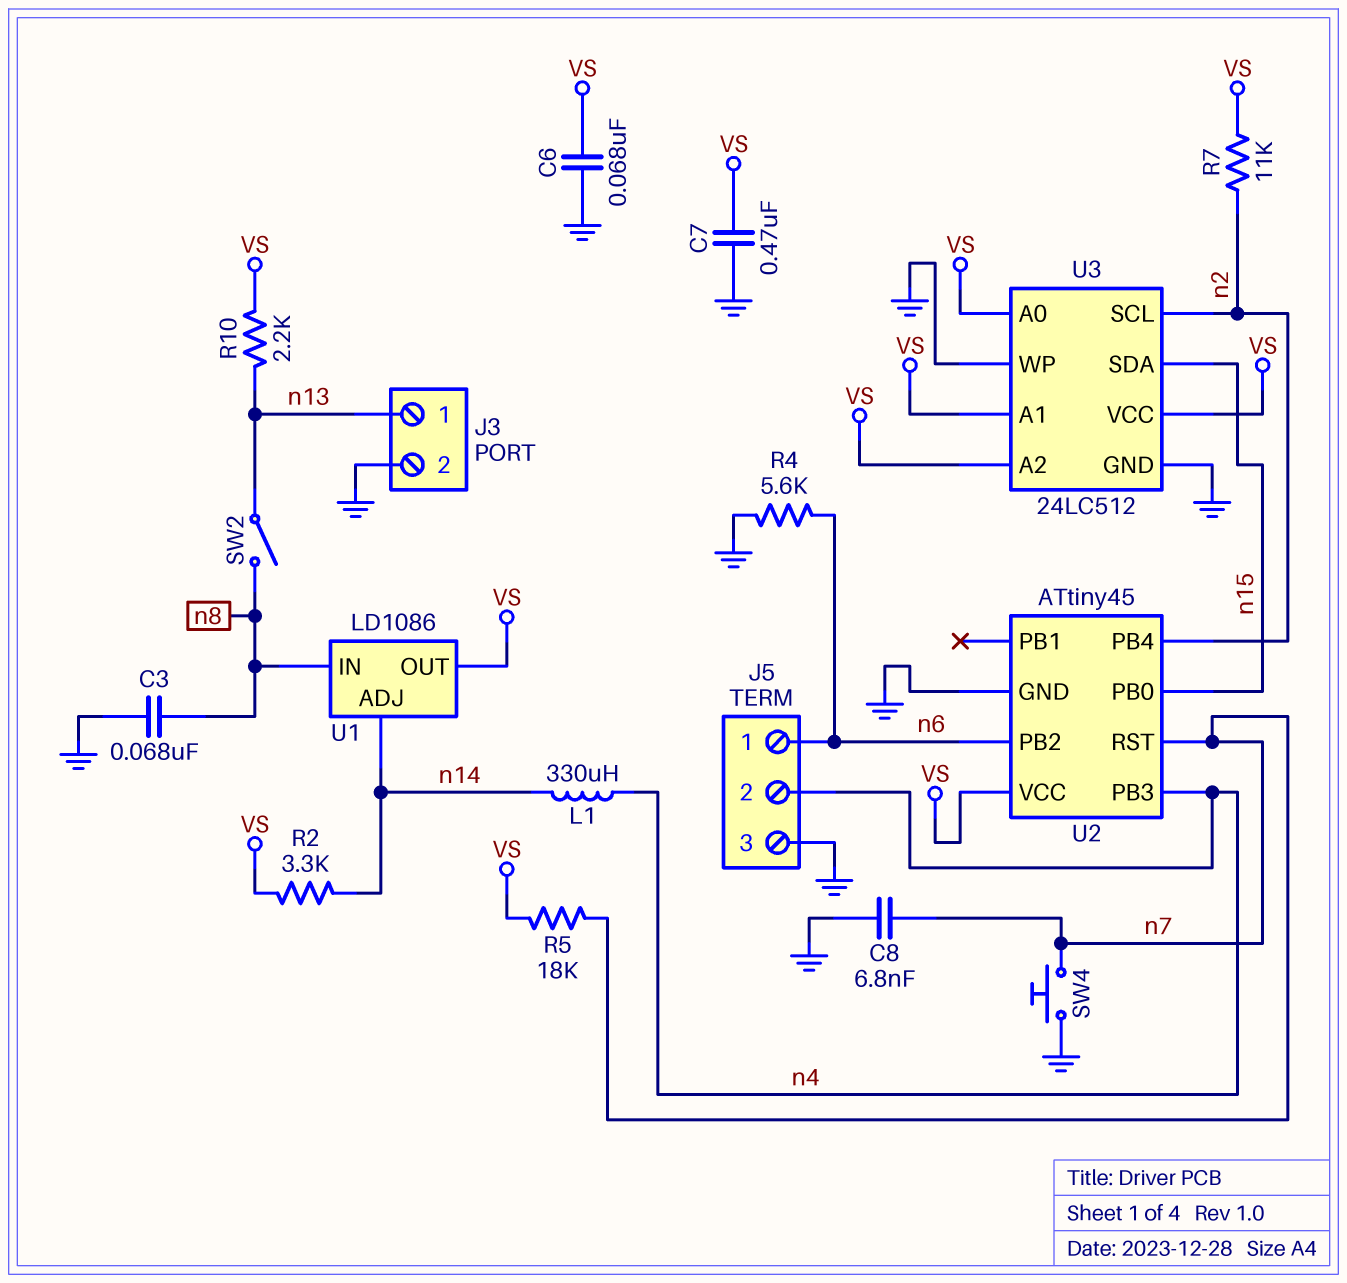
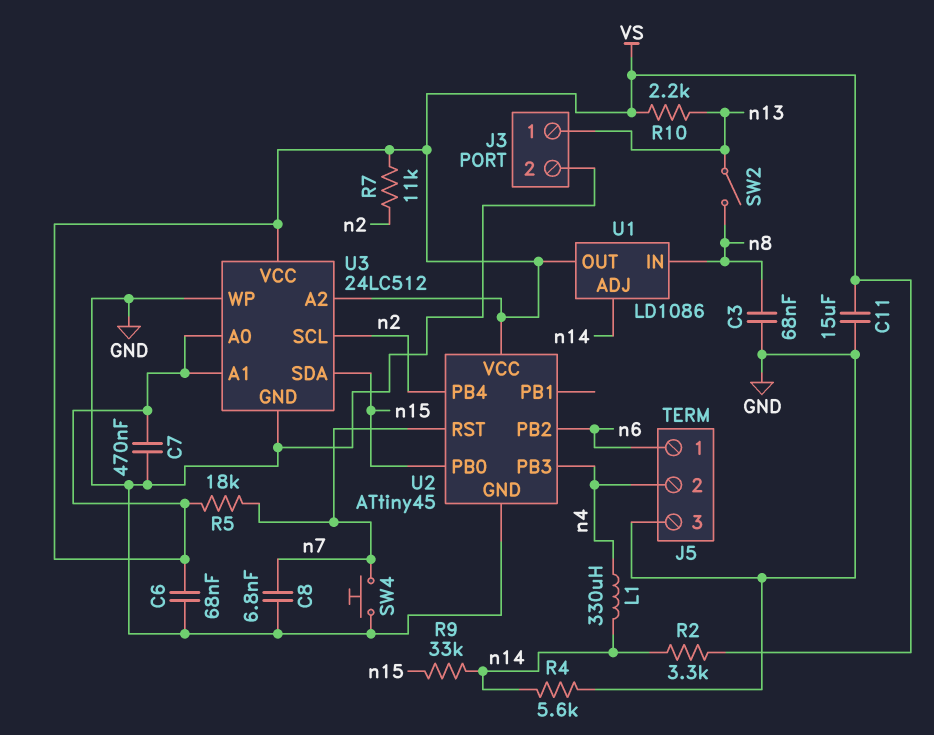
C11: none -> 15uF (GND, VS)
R4: 5.6k (GND, n6) -> 5.6k (GND, n14)
R9: none -> 33k (n14, n15)

